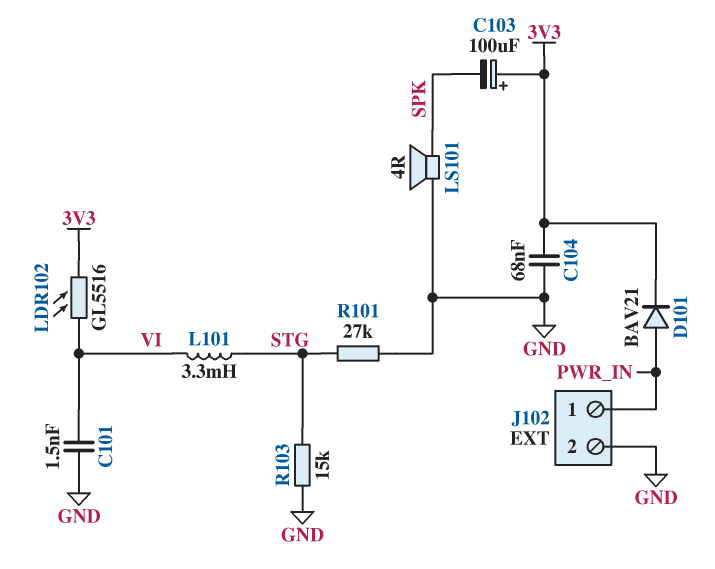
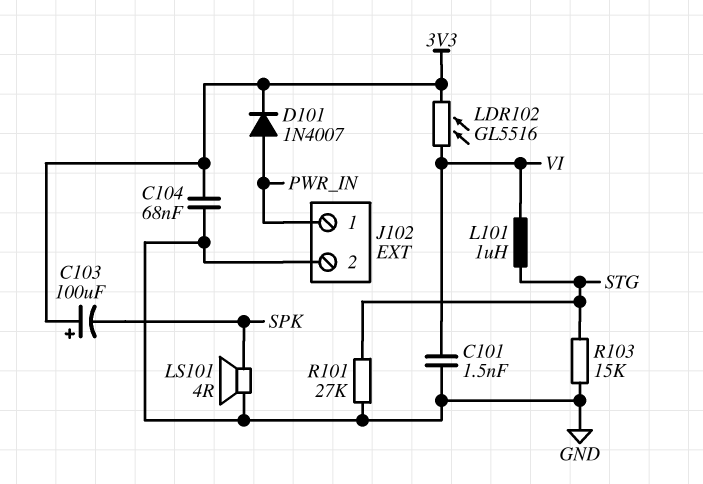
D101: diode BAV21 (A PWR_IN, K 3V3) -> diode 1N4007 (A PWR_IN, K 3V3)
L101: 3.3mH (STG, VI) -> 1uH (STG, VI)

